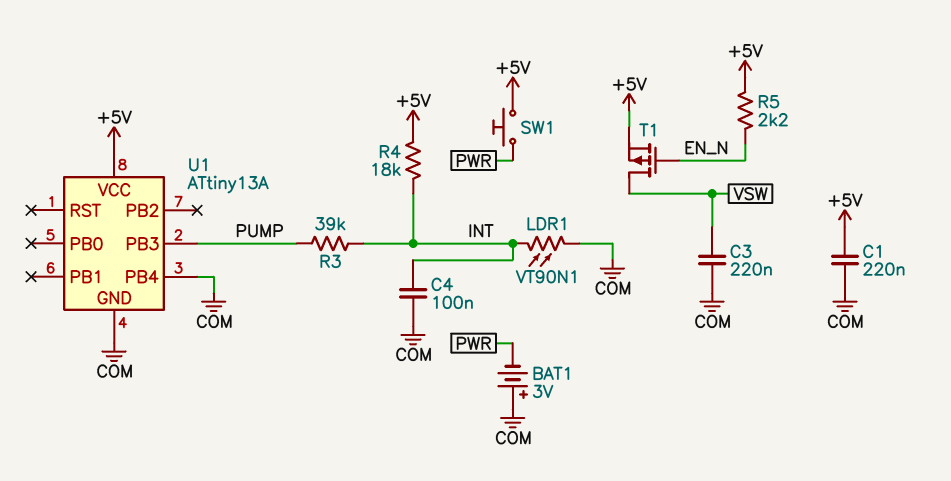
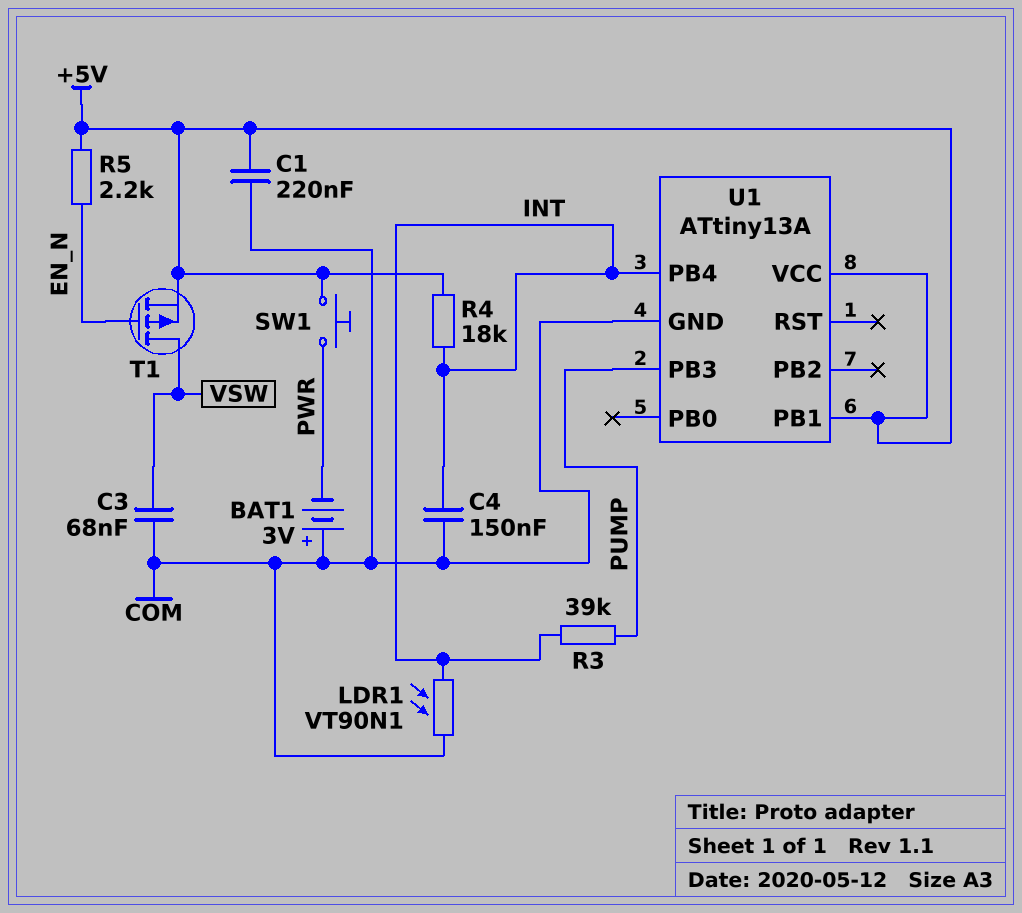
C3: 220nF (COM, VSW) -> 68nF (COM, VSW)
C4: 100nF (COM, INT) -> 150nF (COM, INT)
U1 pin PB1: none -> +5V
U1 pin PB4: COM -> INT

